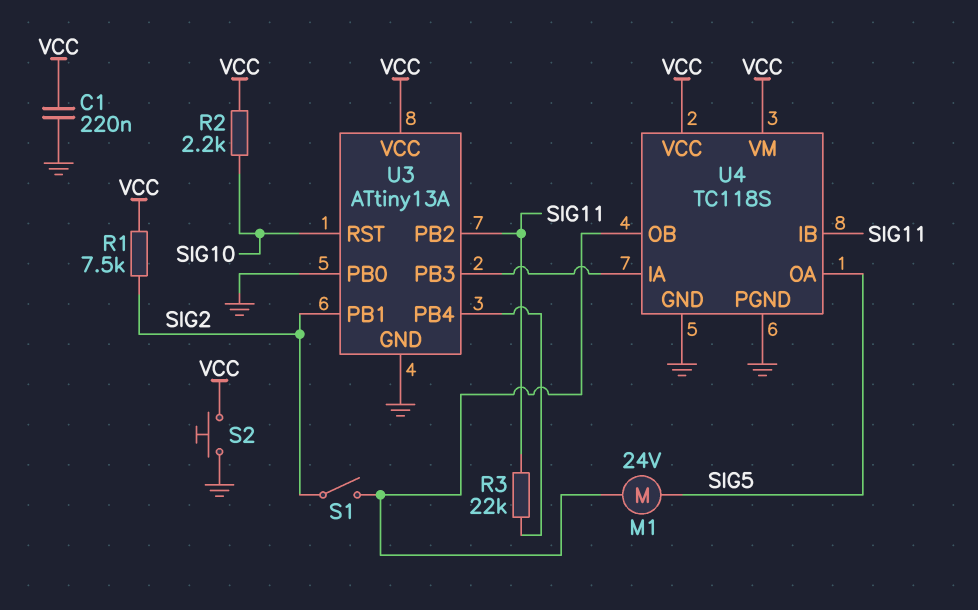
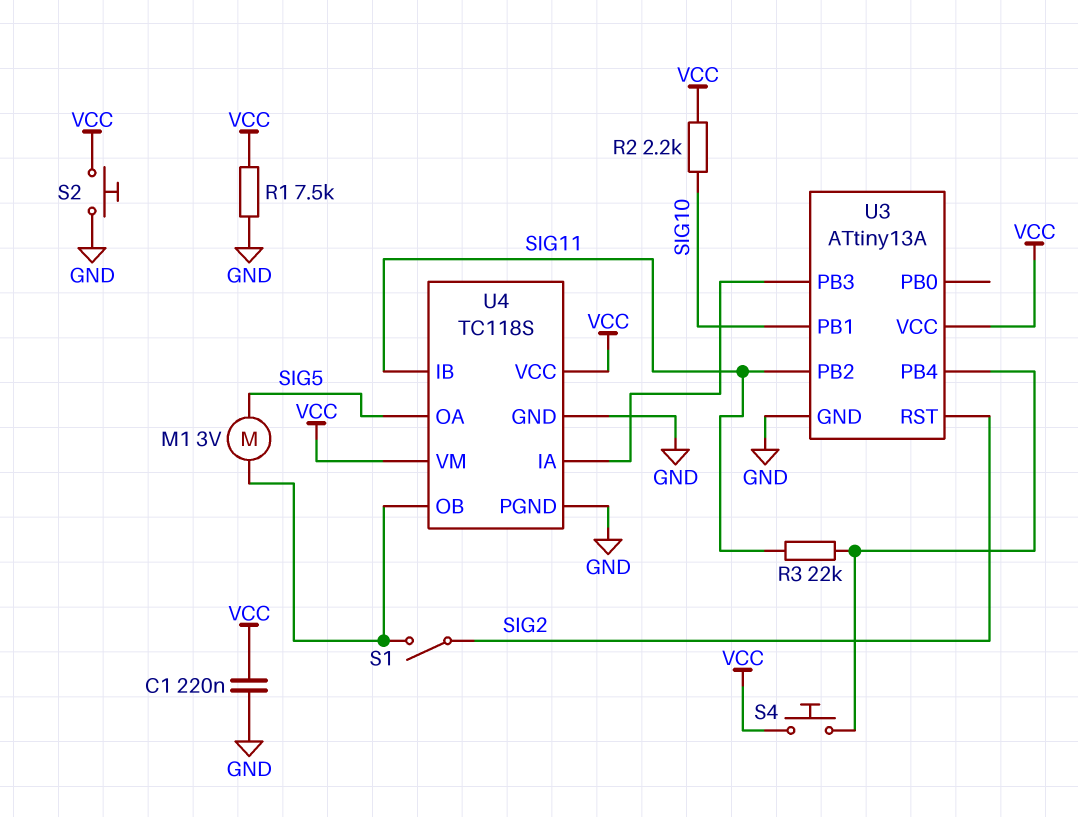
M1: motor 24V (SIG5, U4/OB) -> motor 3V (SIG5, U4/OB)
R1: 7.5k (SIG2, VCC) -> 7.5k (GND, VCC)
S4: none -> button (U3/PB4, VCC)
U3 pin PB0: GND -> none
U3 pin PB1: SIG2 -> SIG10
U3 pin RST: SIG10 -> SIG2

